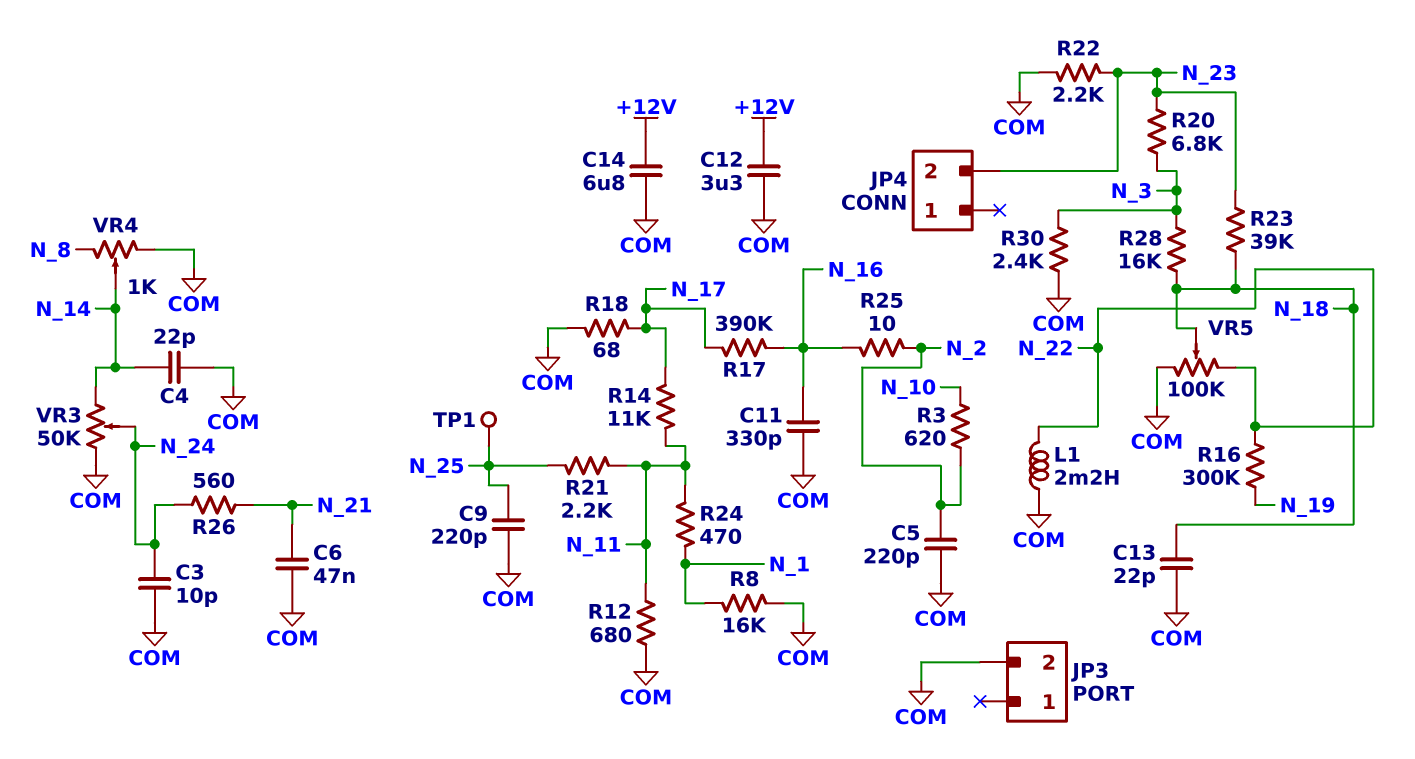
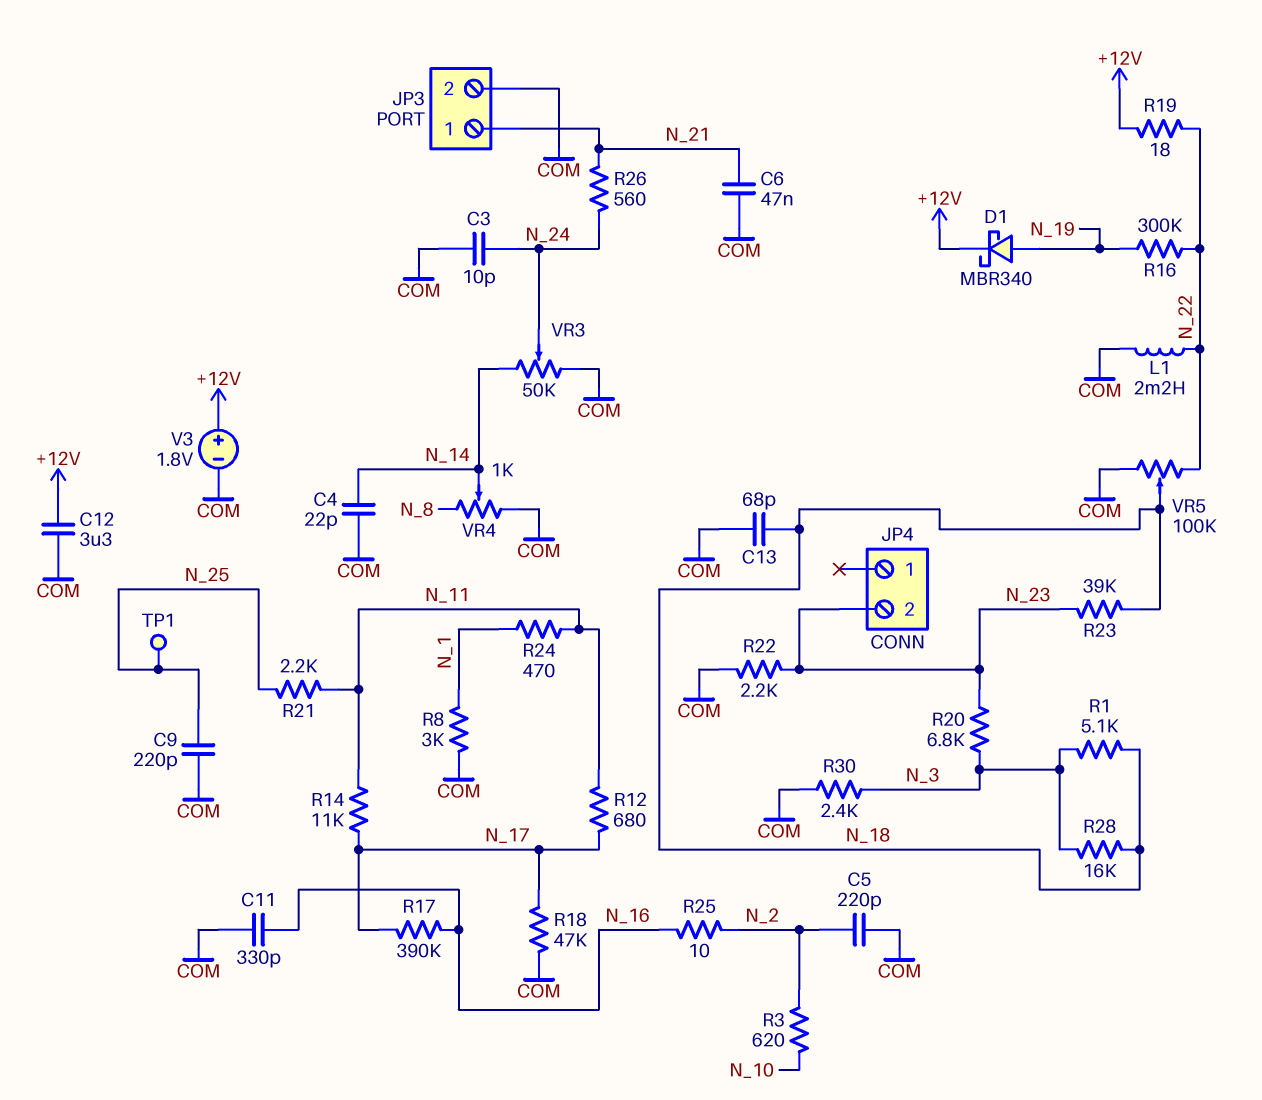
C13: 22pF (COM, N_18) -> 68pF (COM, N_18)
C14: 6.8uF (+12V, COM) -> none
D1: none -> schottky MBR340 (A N_19, K +12V)
JP3 pin 1: none -> N_21
R1: none -> 5.1k (N_3, N_18)
R8: 16k (COM, N_1) -> 3k (COM, N_1)
R12: 680 (COM, N_11) -> 680 (N_11, N_17)
R18: 68 (COM, N_17) -> 47k (COM, N_17)
R19: none -> 18 (+12V, N_22)
V3: none -> 1.8V (plus +12V, minus COM)

